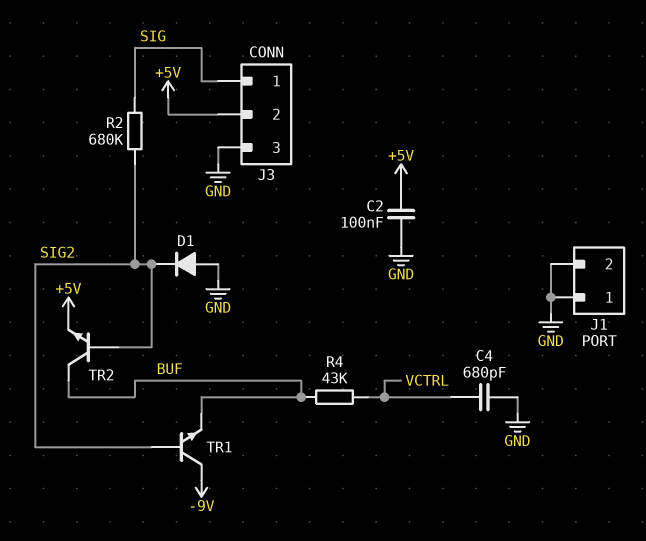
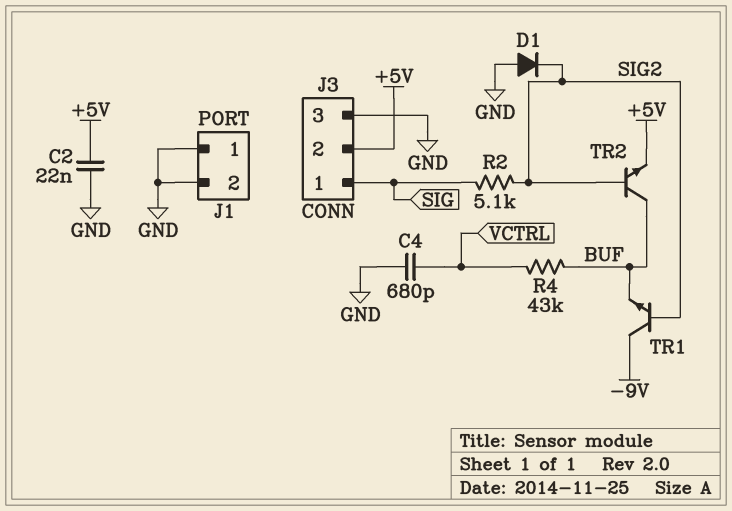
C2: 100nF (+5V, GND) -> 22nF (+5V, GND)
R2: 680k (SIG, SIG2) -> 5.1k (SIG, SIG2)

